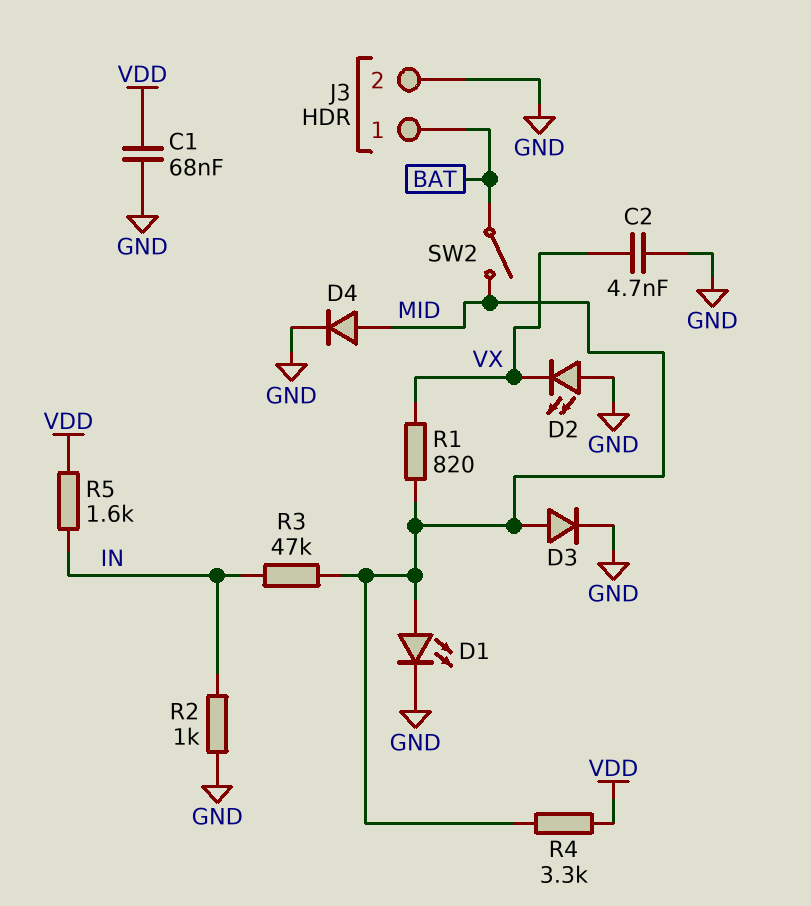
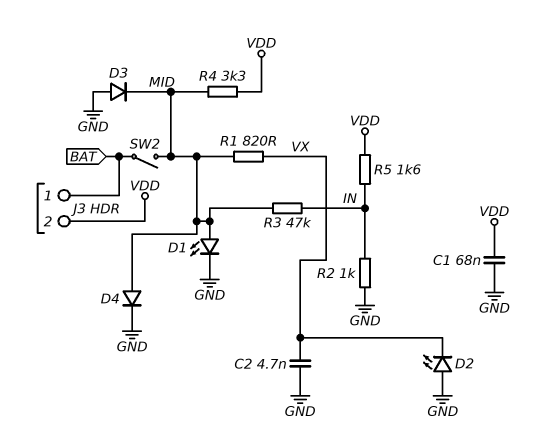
D3: diode (A MID, K GND) -> diode (A GND, K MID)
J3 pin 2: GND -> VDD

